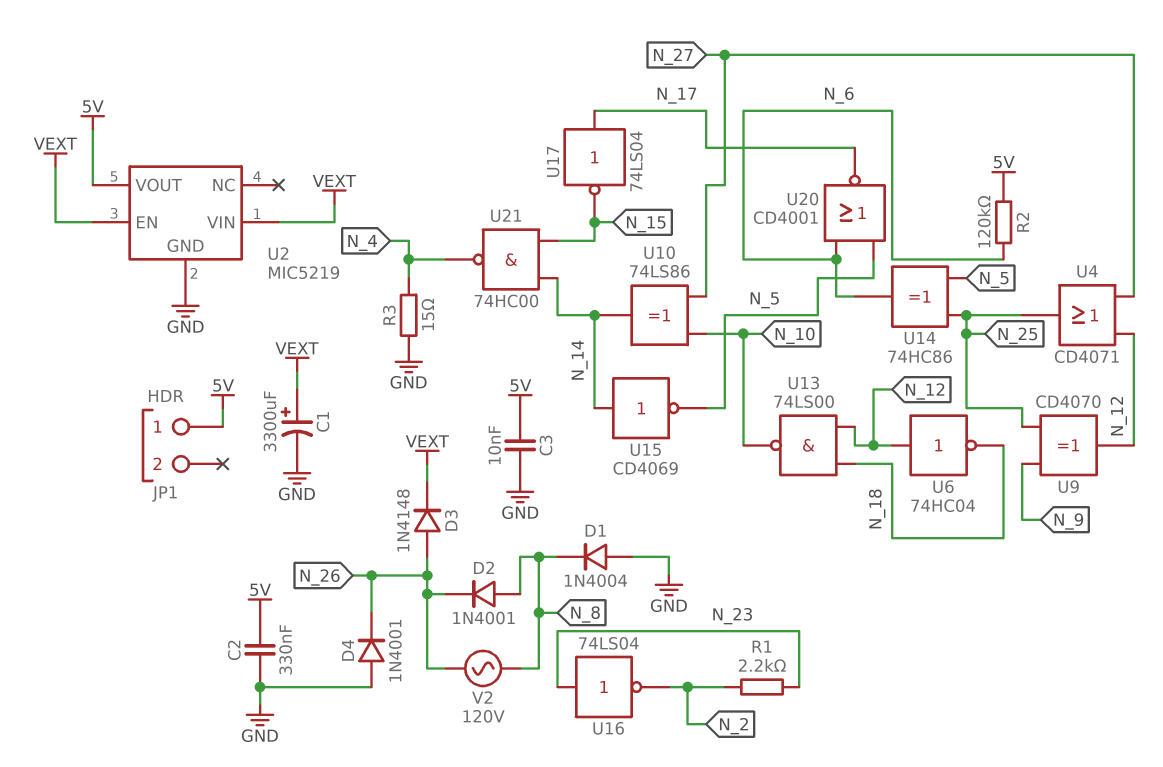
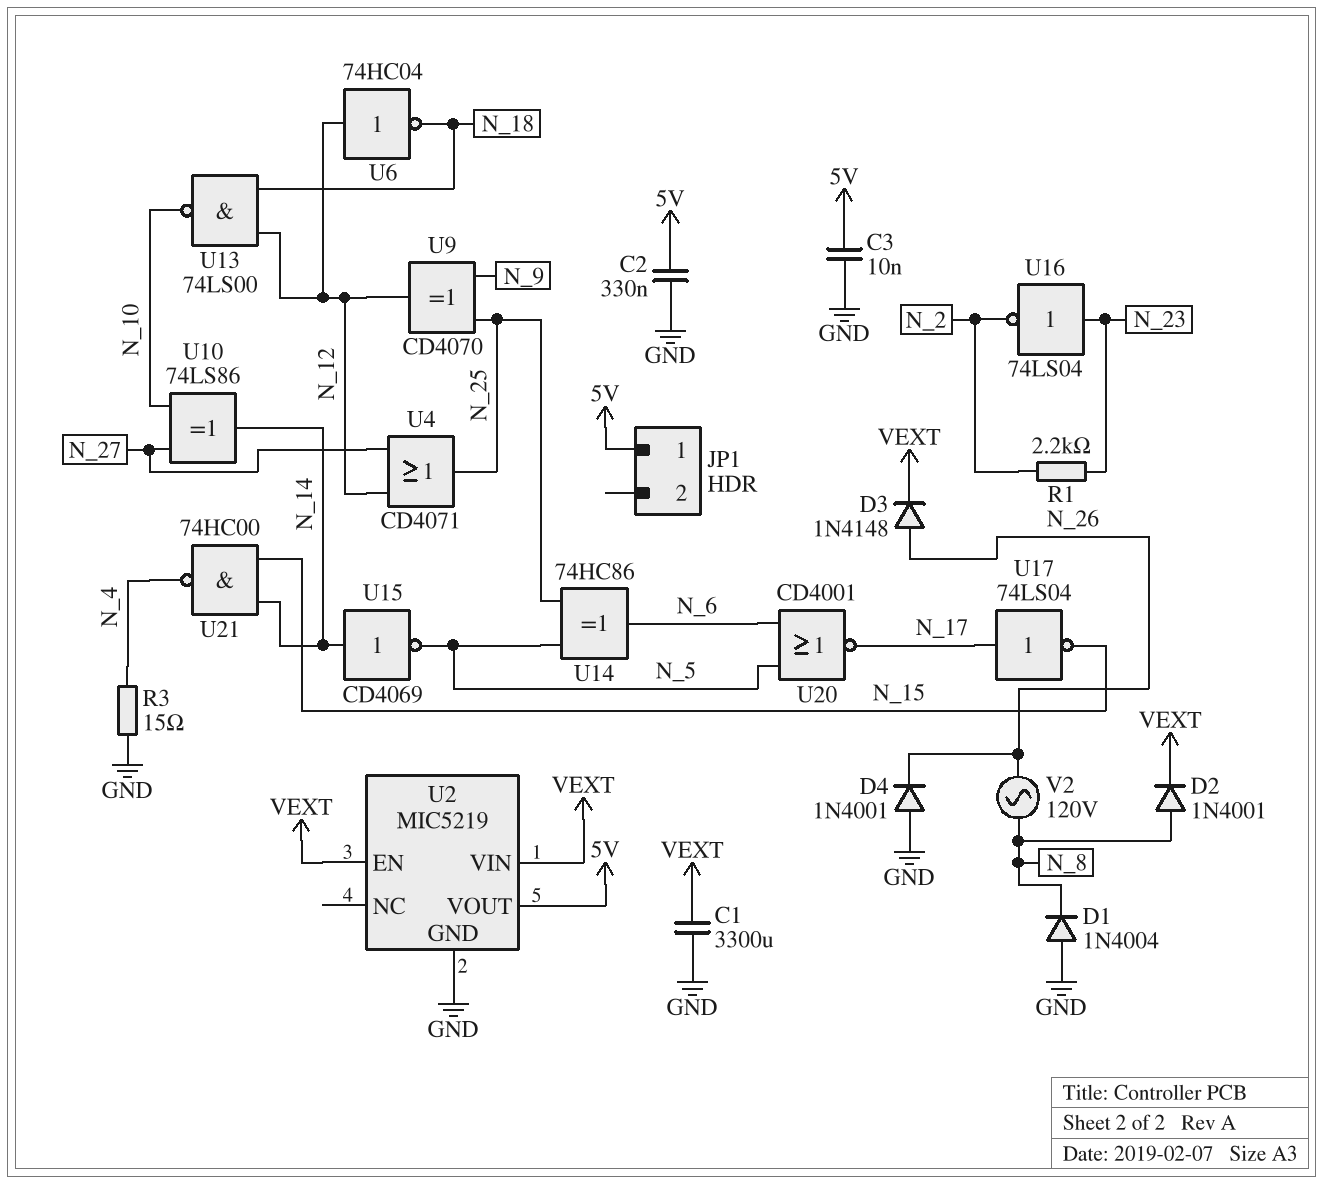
C1: 3300uF (plus VEXT, minus GND) -> 3300uF (GND, VEXT)
D2: diode 1N4001 (A N_8, K N_26) -> diode 1N4001 (A N_8, K VEXT)
R2: 120k (5V, N_6) -> none

